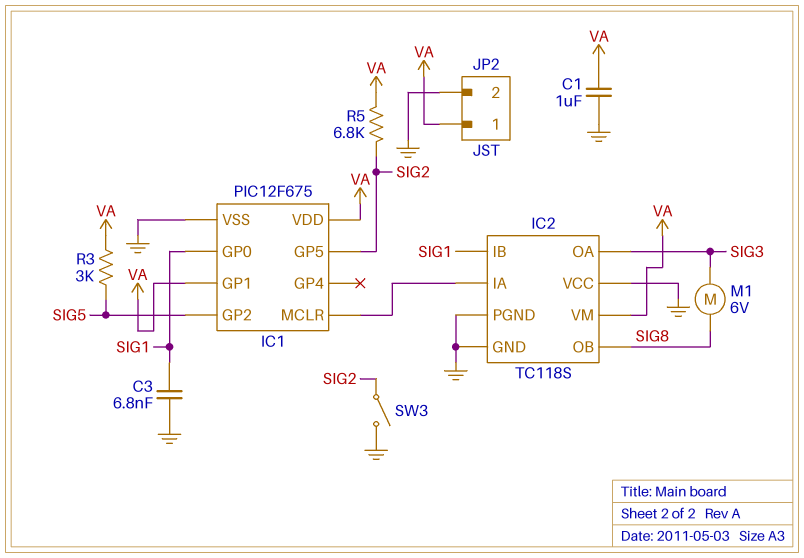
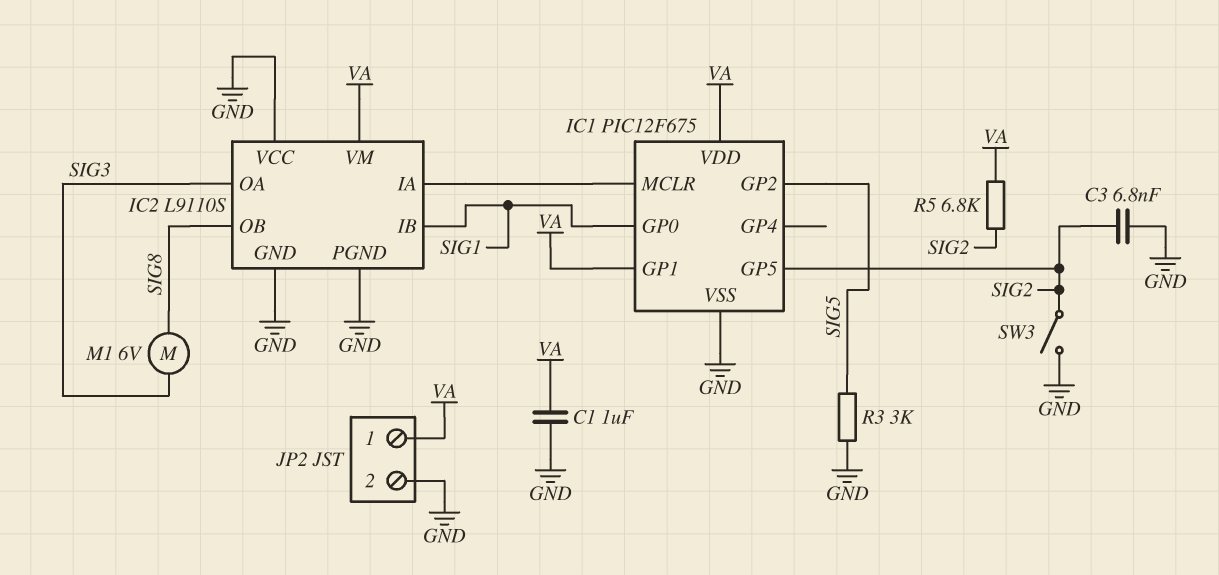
C3: 6.8nF (GND, SIG1) -> 6.8nF (GND, SIG2)
IC2: TC118S -> L9110S
R3: 3k (SIG5, VA) -> 3k (GND, SIG5)

